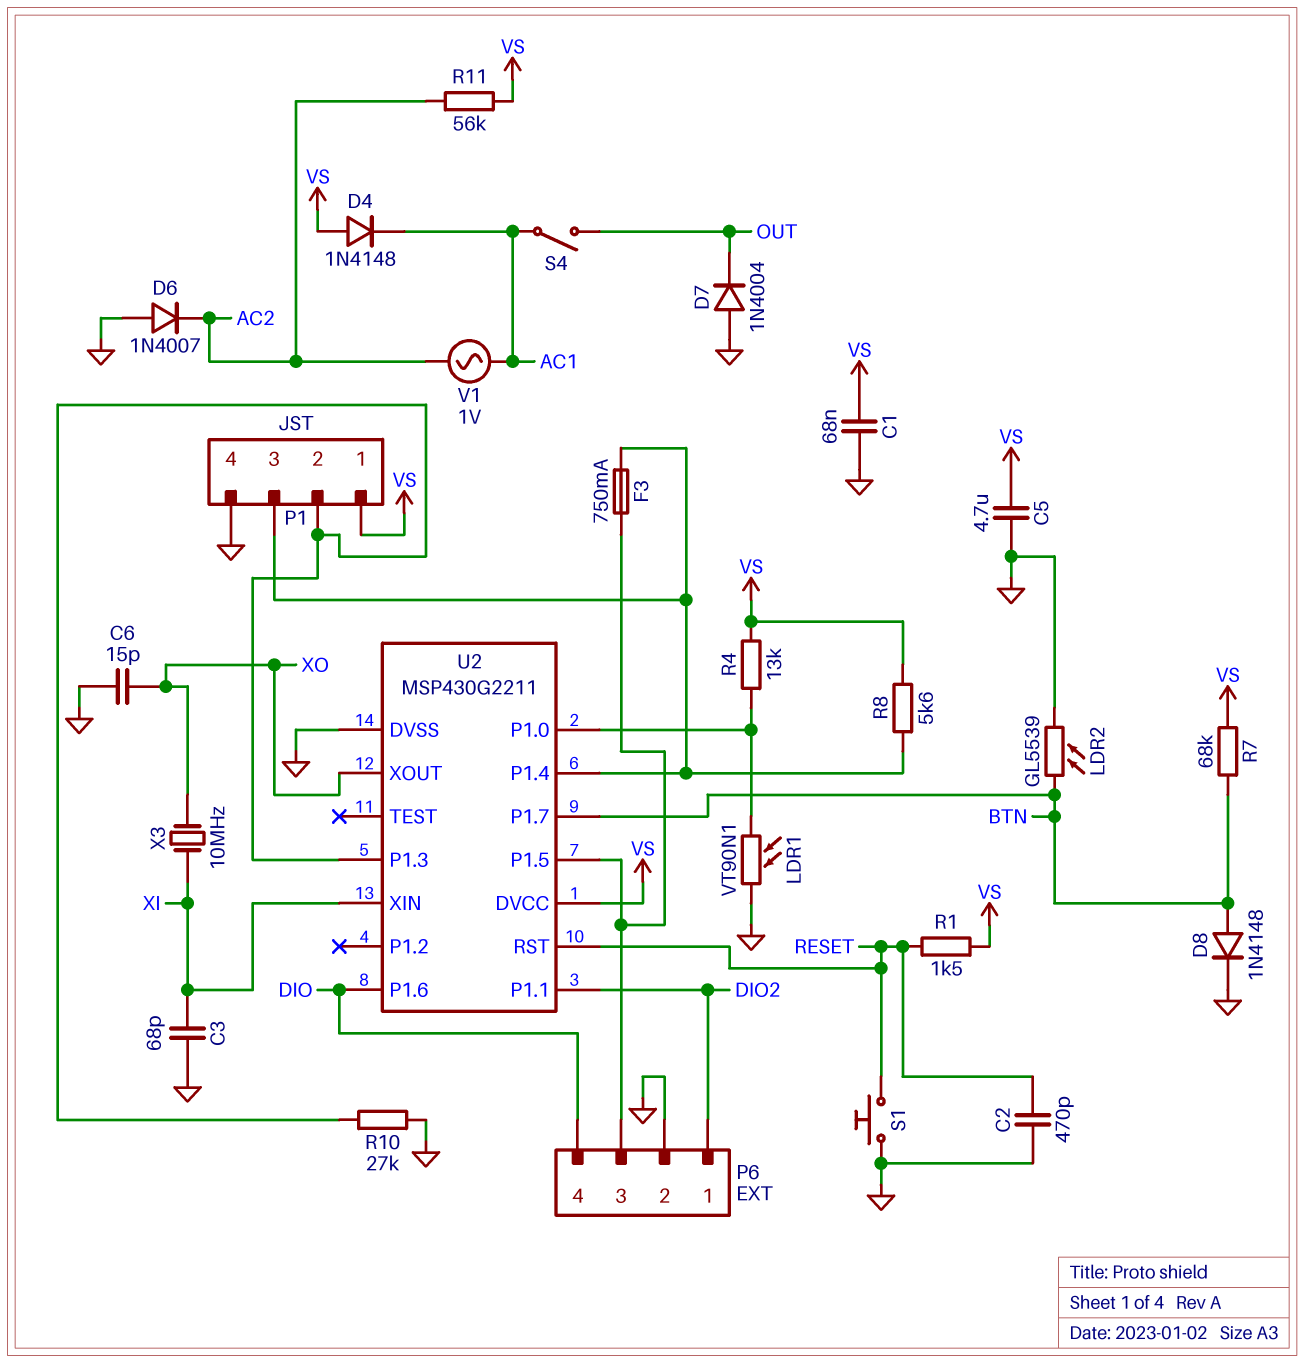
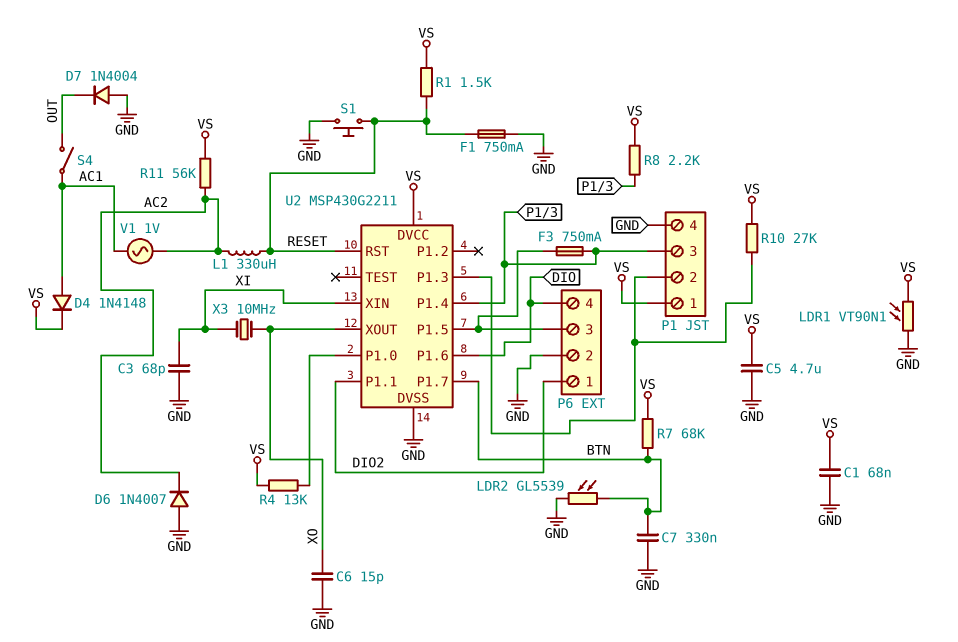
C2: 470pF (GND, RESET) -> none
C7: none -> 330nF (BTN, GND)
D4: diode 1N4148 (A VS, K AC1) -> diode 1N4148 (A AC1, K VS)
D8: diode 1N4148 (A BTN, K GND) -> none
F1: none -> 750mA (GND, RESET)
L1: none -> 330uH (AC2, RESET)
LDR1: VT90N1 (GND, U2/P1.0) -> VT90N1 (GND, VS)
R8: 5.6k (P1/3, VS) -> 2.2k (P1/3, VS)
R10: 27k (GND, P1/2) -> 27k (P1/2, VS)

